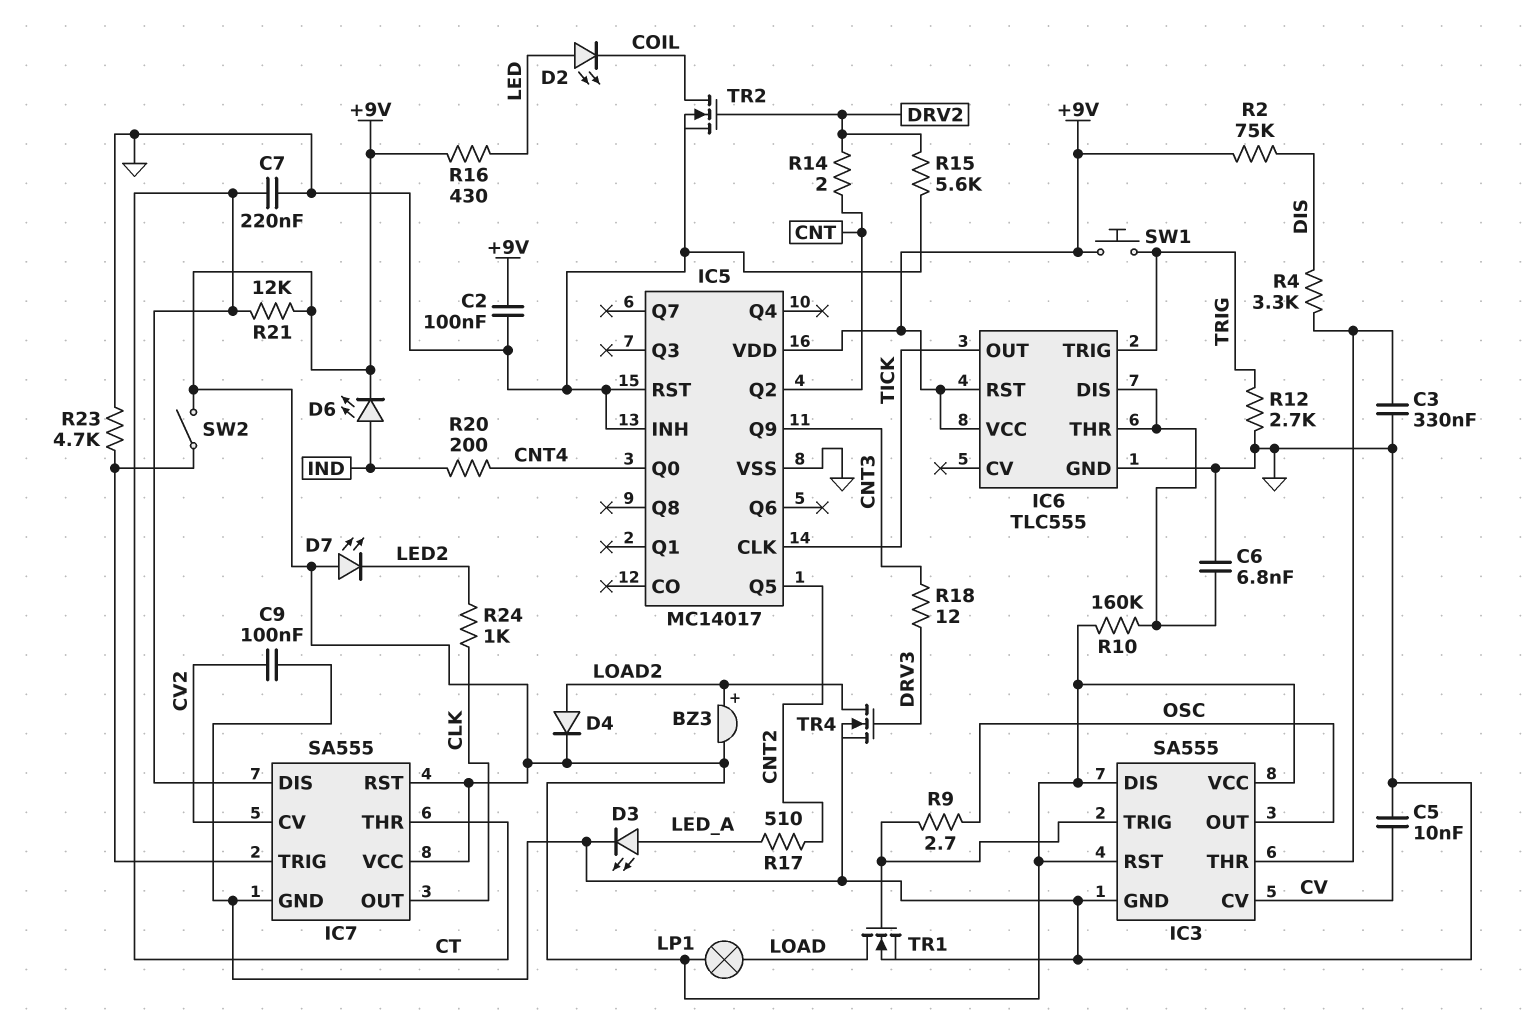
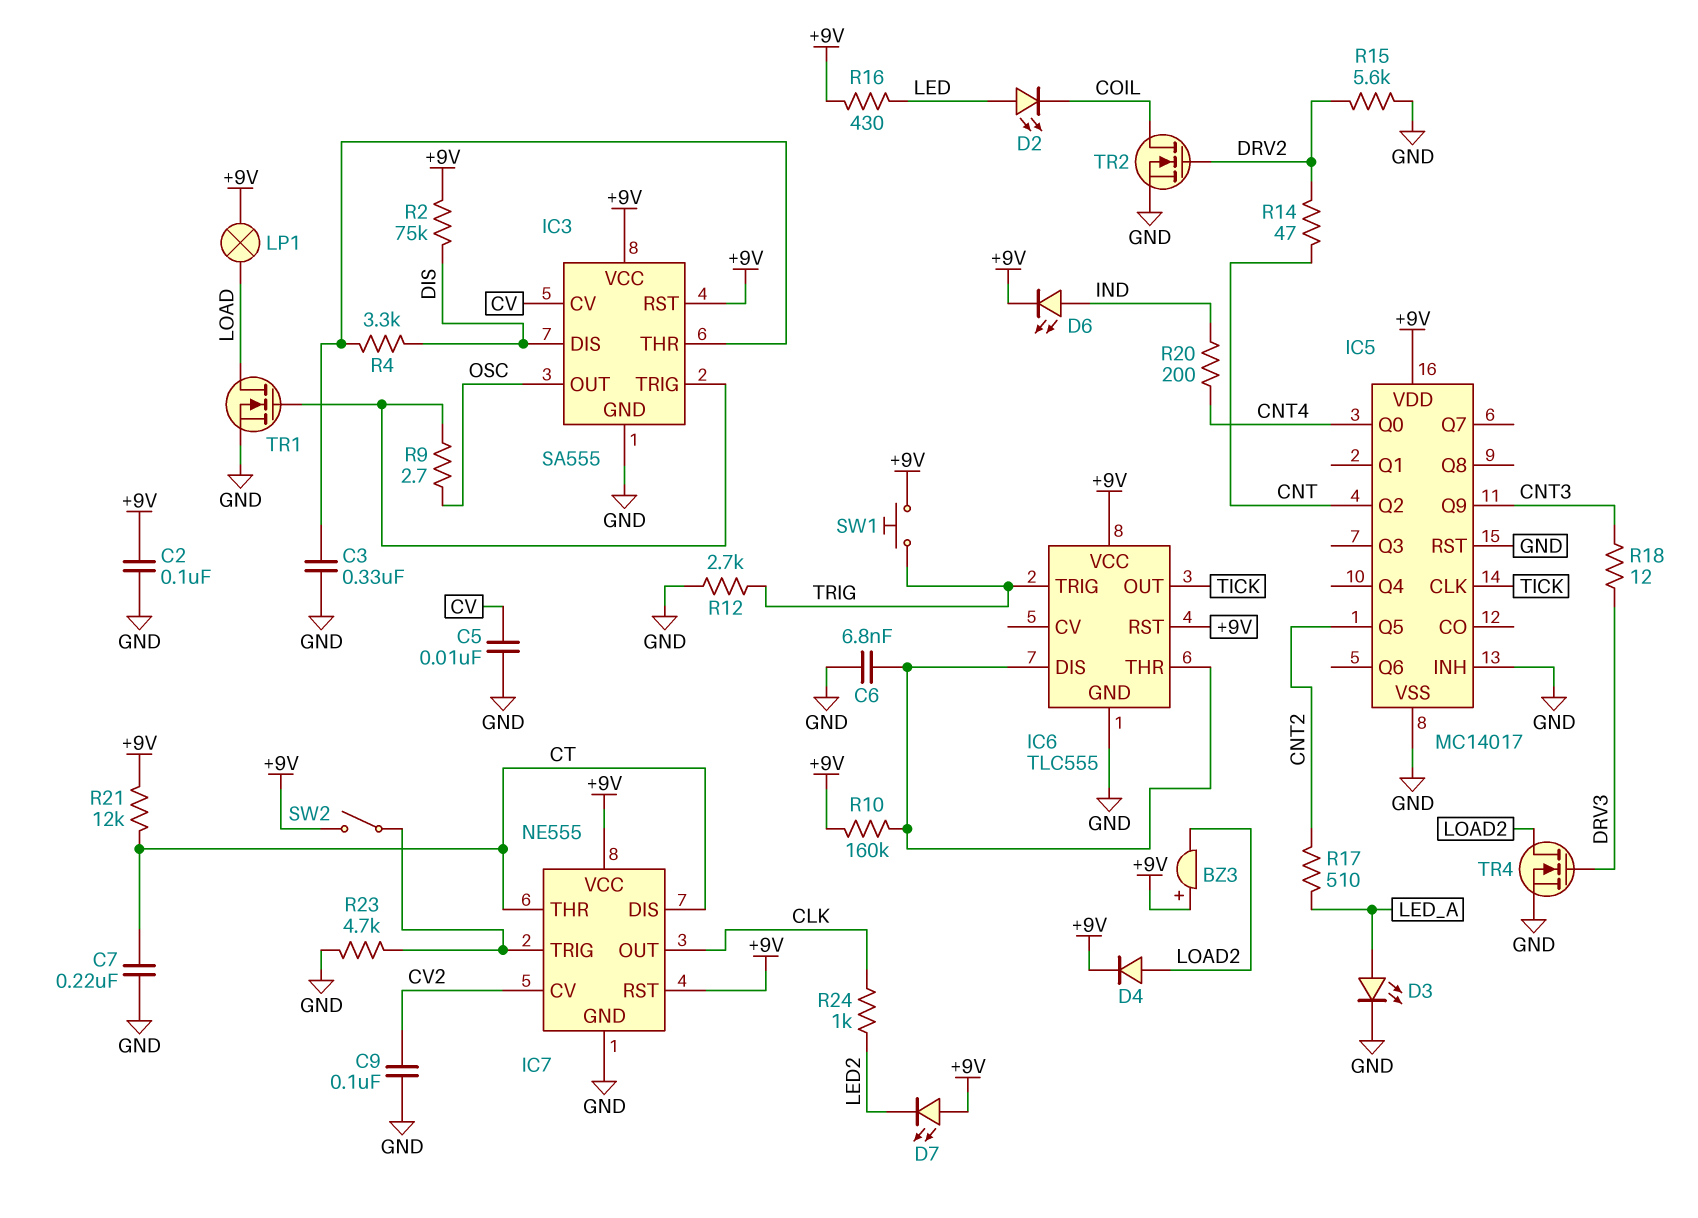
BZ3: buzzer (plus LOAD2, minus +9V) -> buzzer (plus +9V, minus LOAD2)
IC3 pin DIS: +9V -> DIS
IC7: SA555 -> NE555
R14: 2 (CNT, DRV2) -> 47 (CNT, DRV2)

